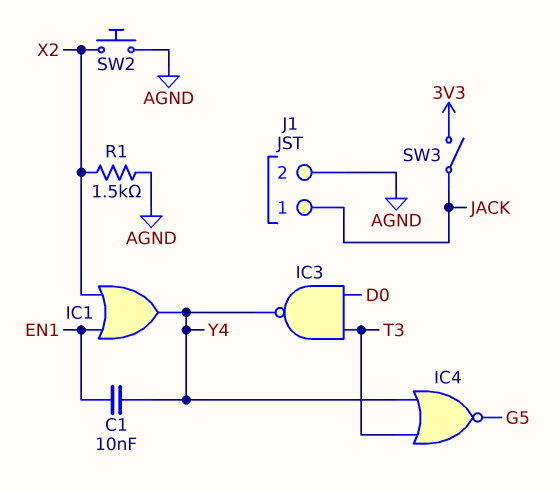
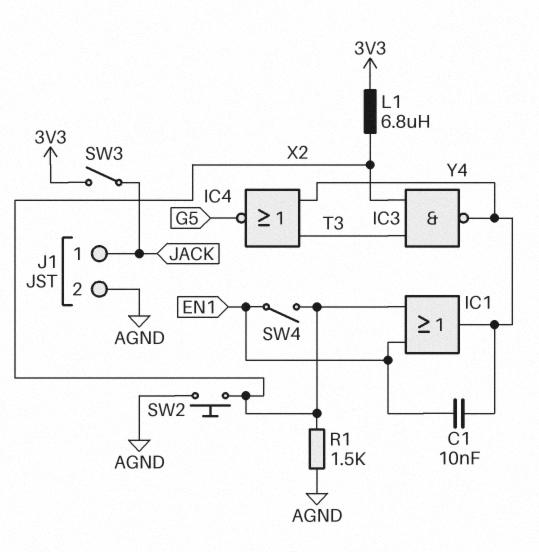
IC3: NAND (in D0, in T3, out Y4) -> NAND (in T3, in X2, out Y4)
L1: none -> 6.8uH (3V3, X2)
SW4: none -> switch (EN1, X2)

